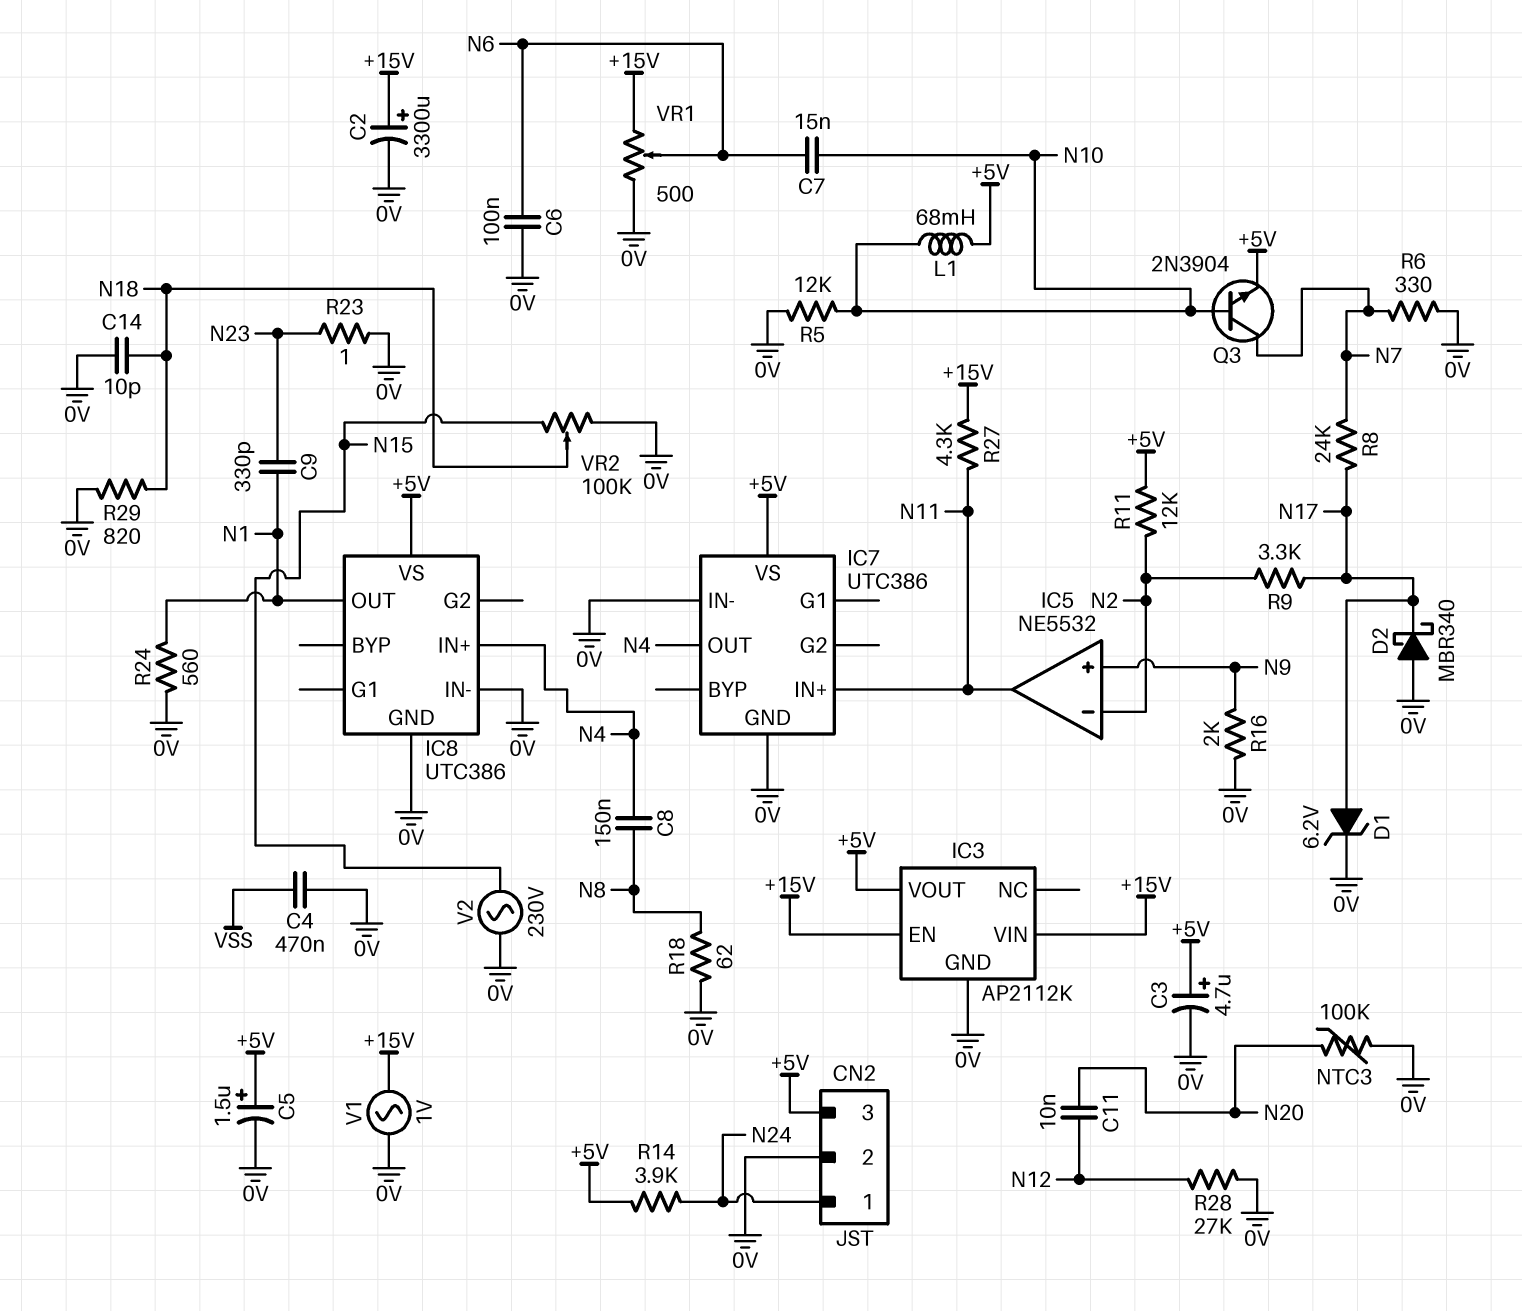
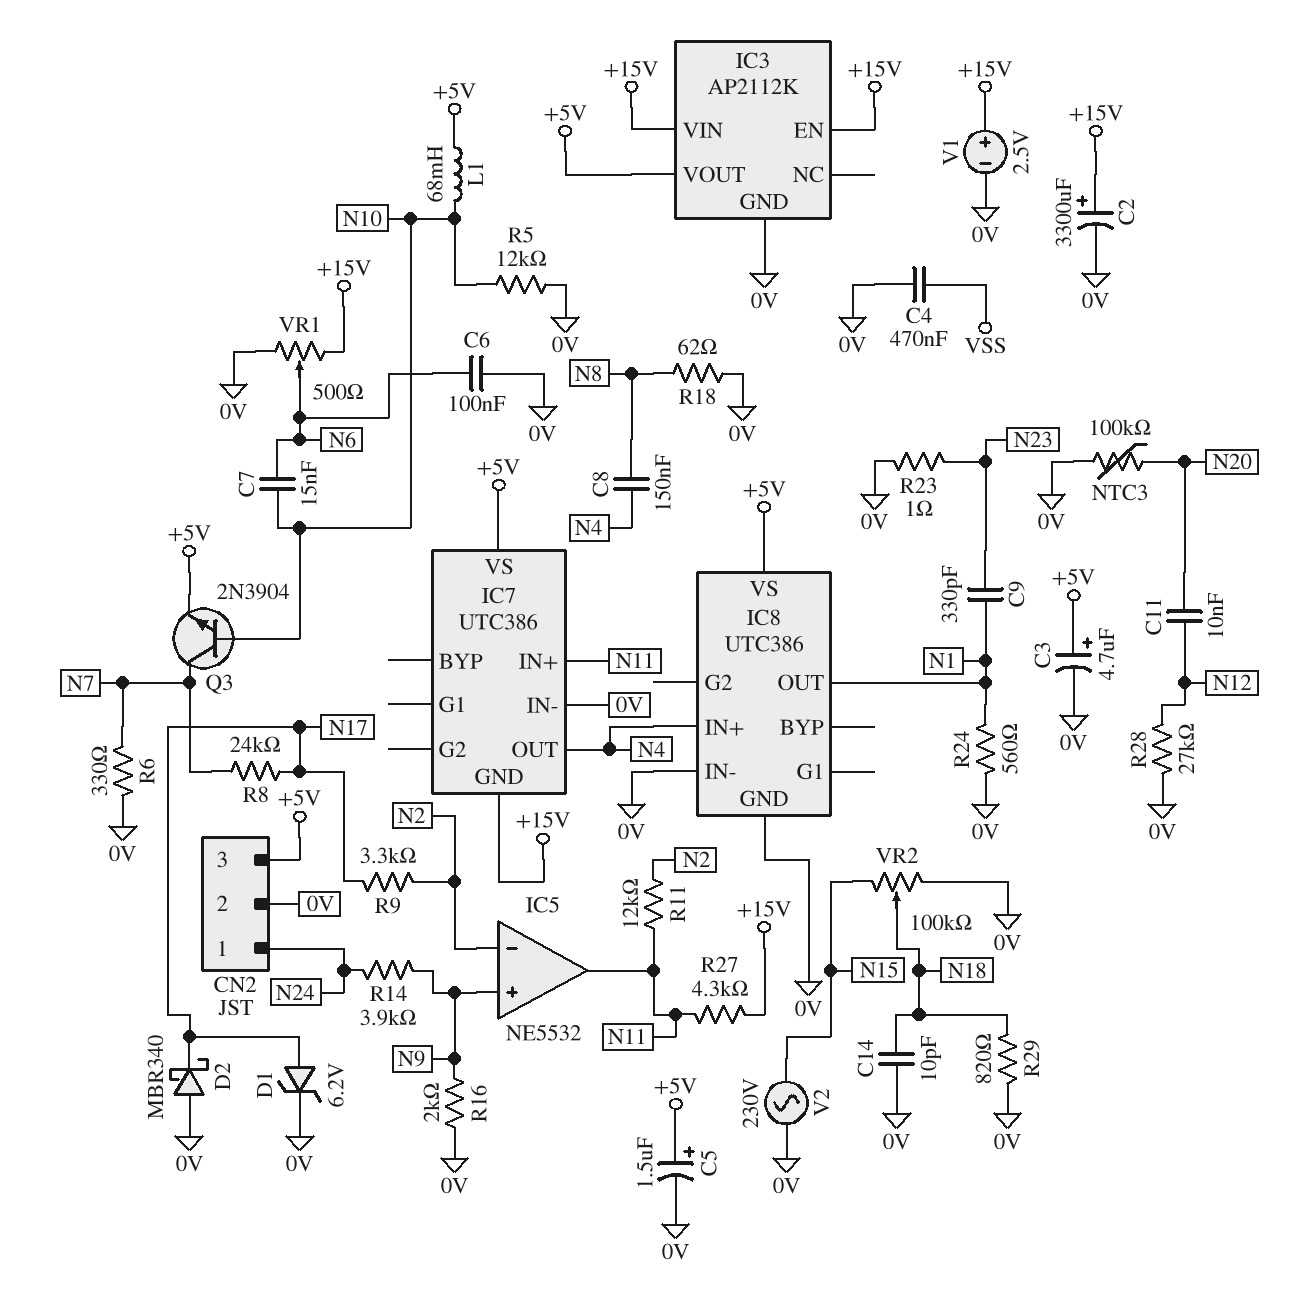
IC7 pin GND: 0V -> +15V
R11: 12k (+5V, N2) -> 12k (N2, N11)
R14: 3.9k (+5V, N24) -> 3.9k (N9, N24)
V1: AC 1V (+15V, 0V) -> 2.5V (plus +15V, minus 0V)

